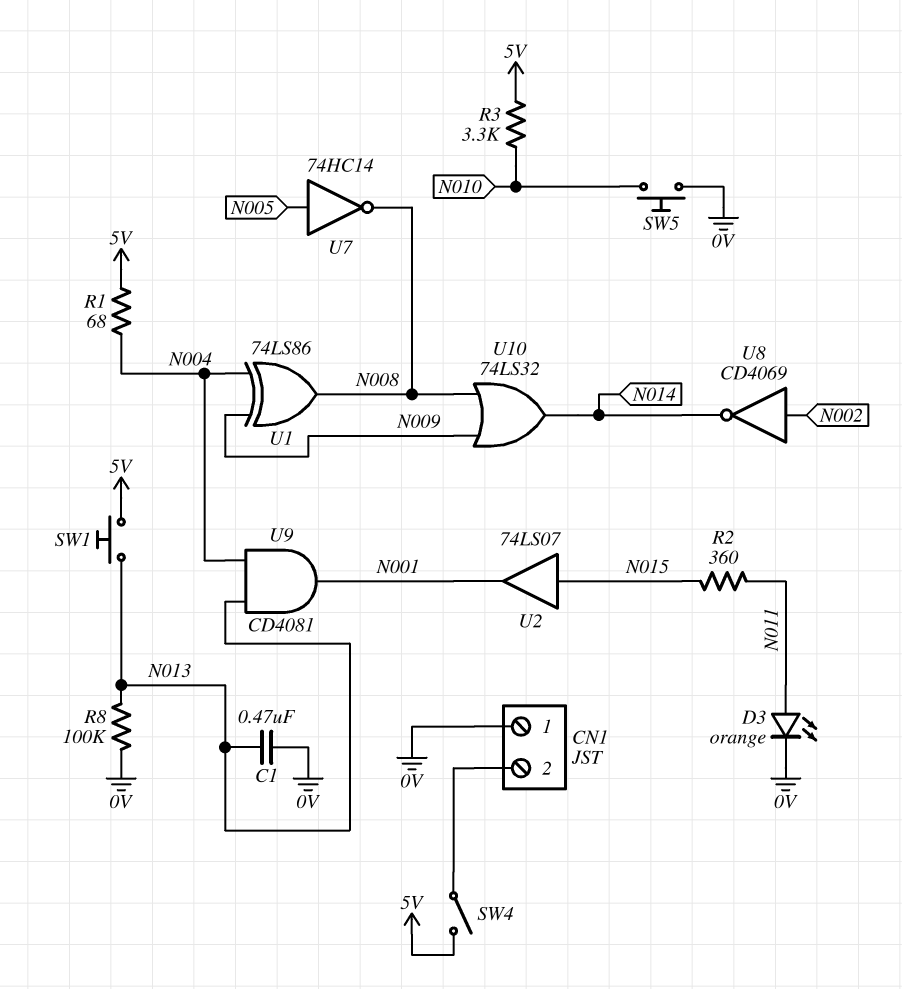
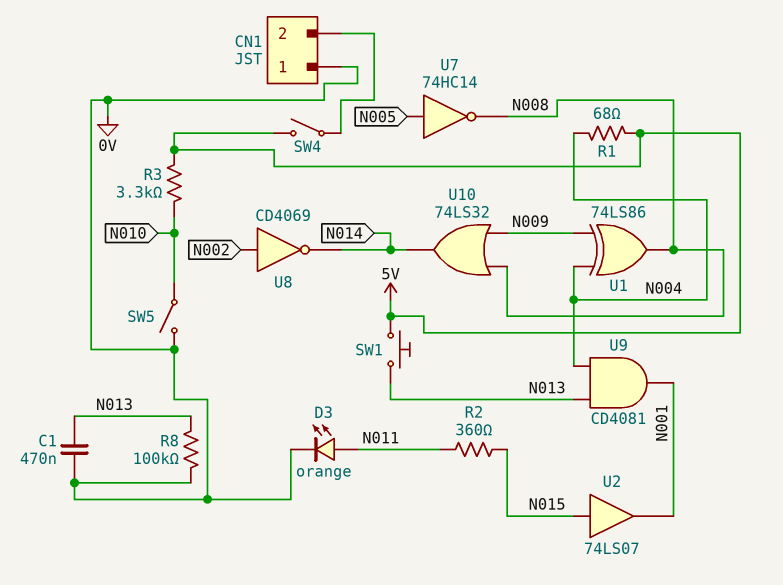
SW5: button (0V, N010) -> switch (0V, N010)

